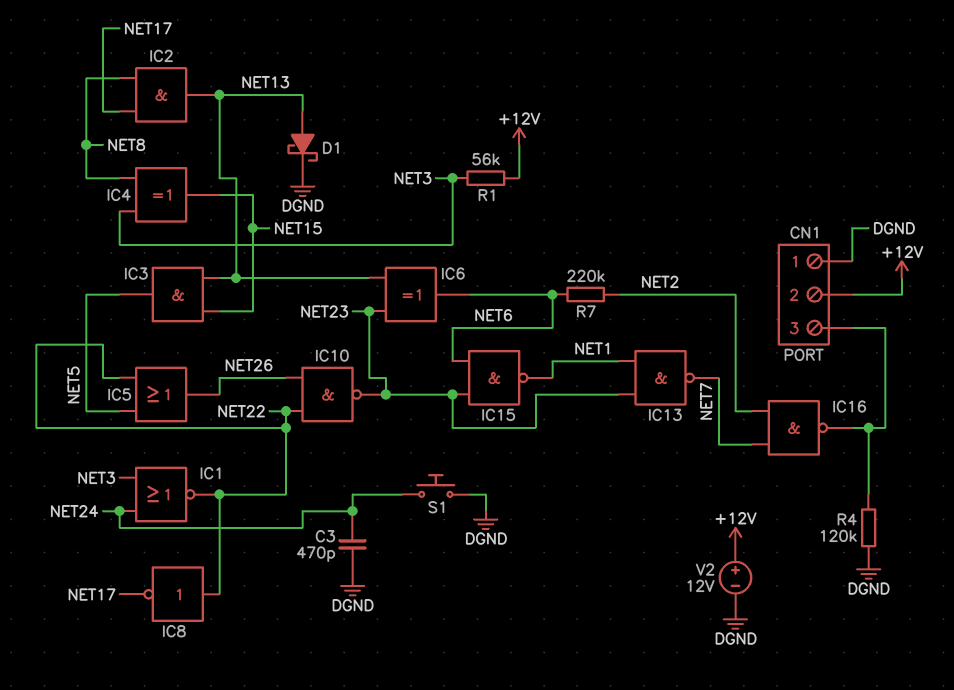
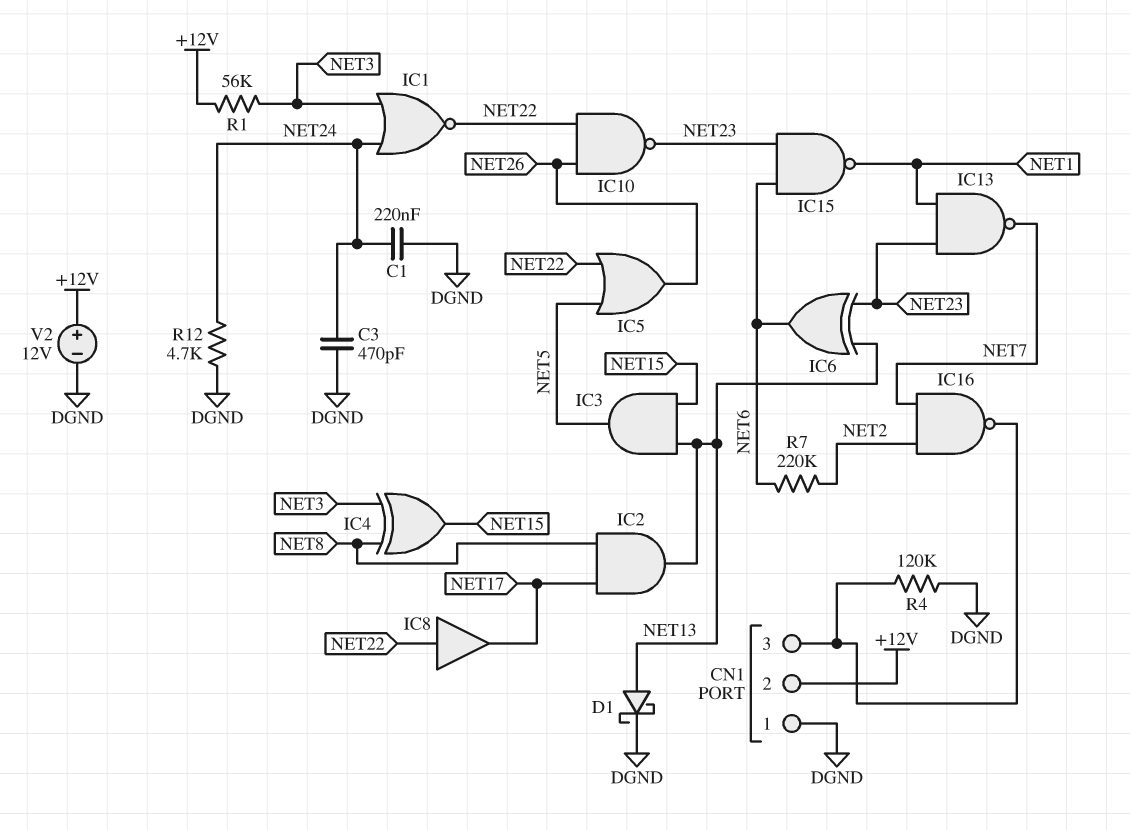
C1: none -> 220nF (DGND, NET24)
IC8: NOT (in NET22, out NET17) -> buffer (in NET22, out NET17)
R12: none -> 4.7k (DGND, NET24)
S1: button (DGND, NET24) -> none

